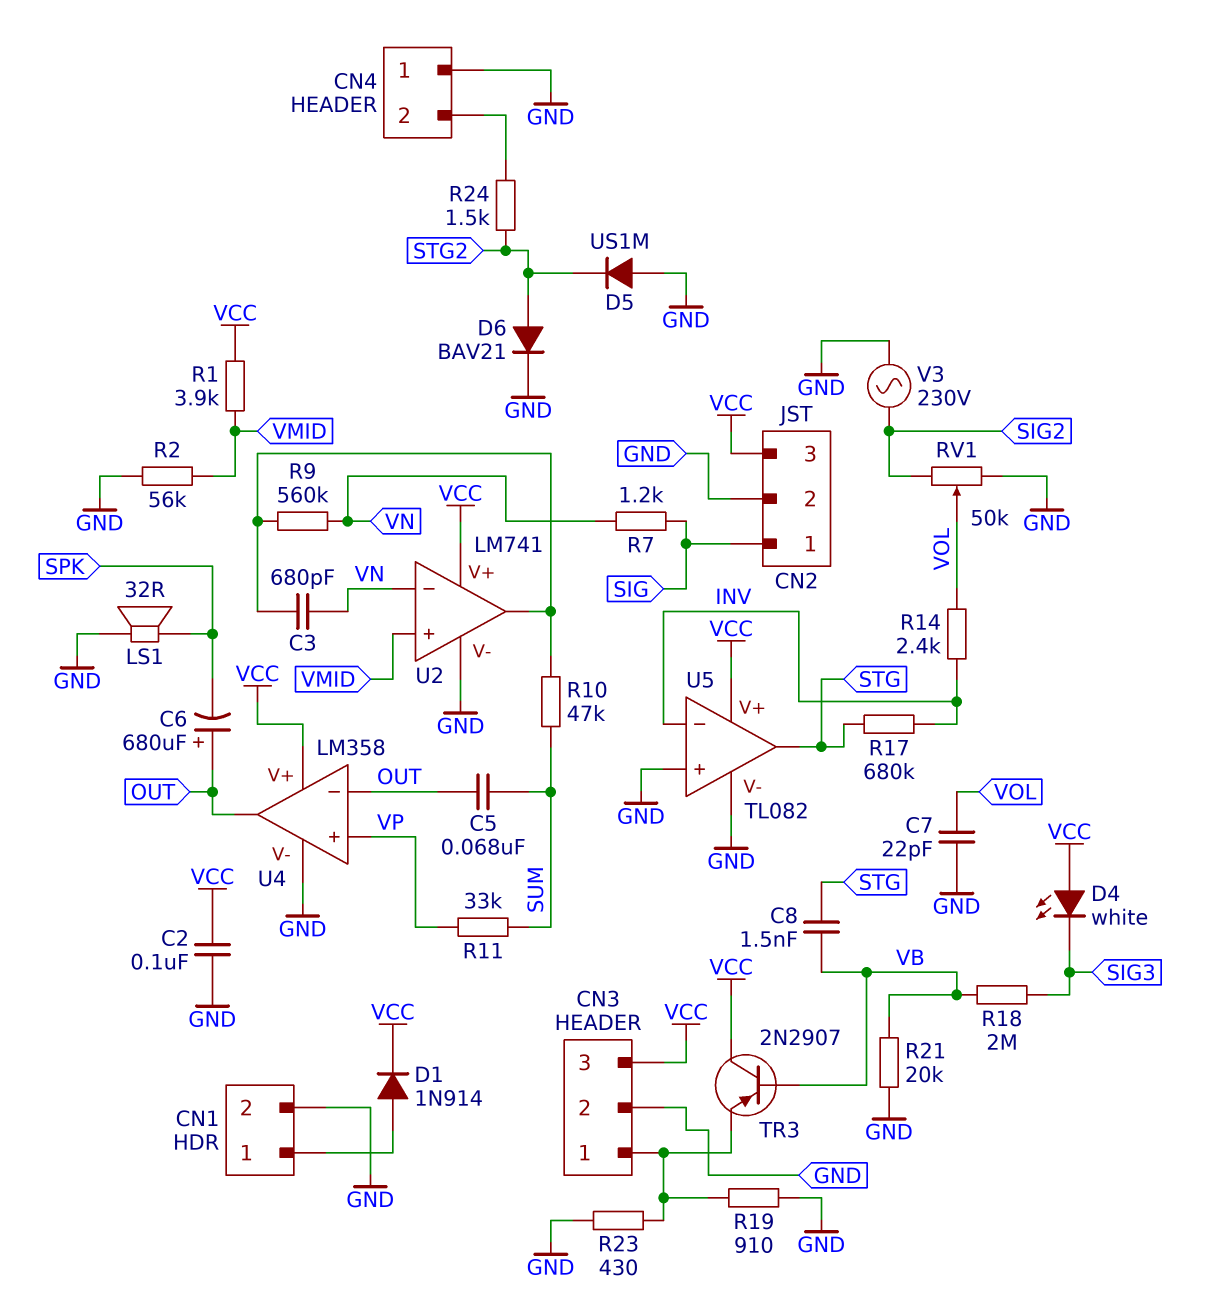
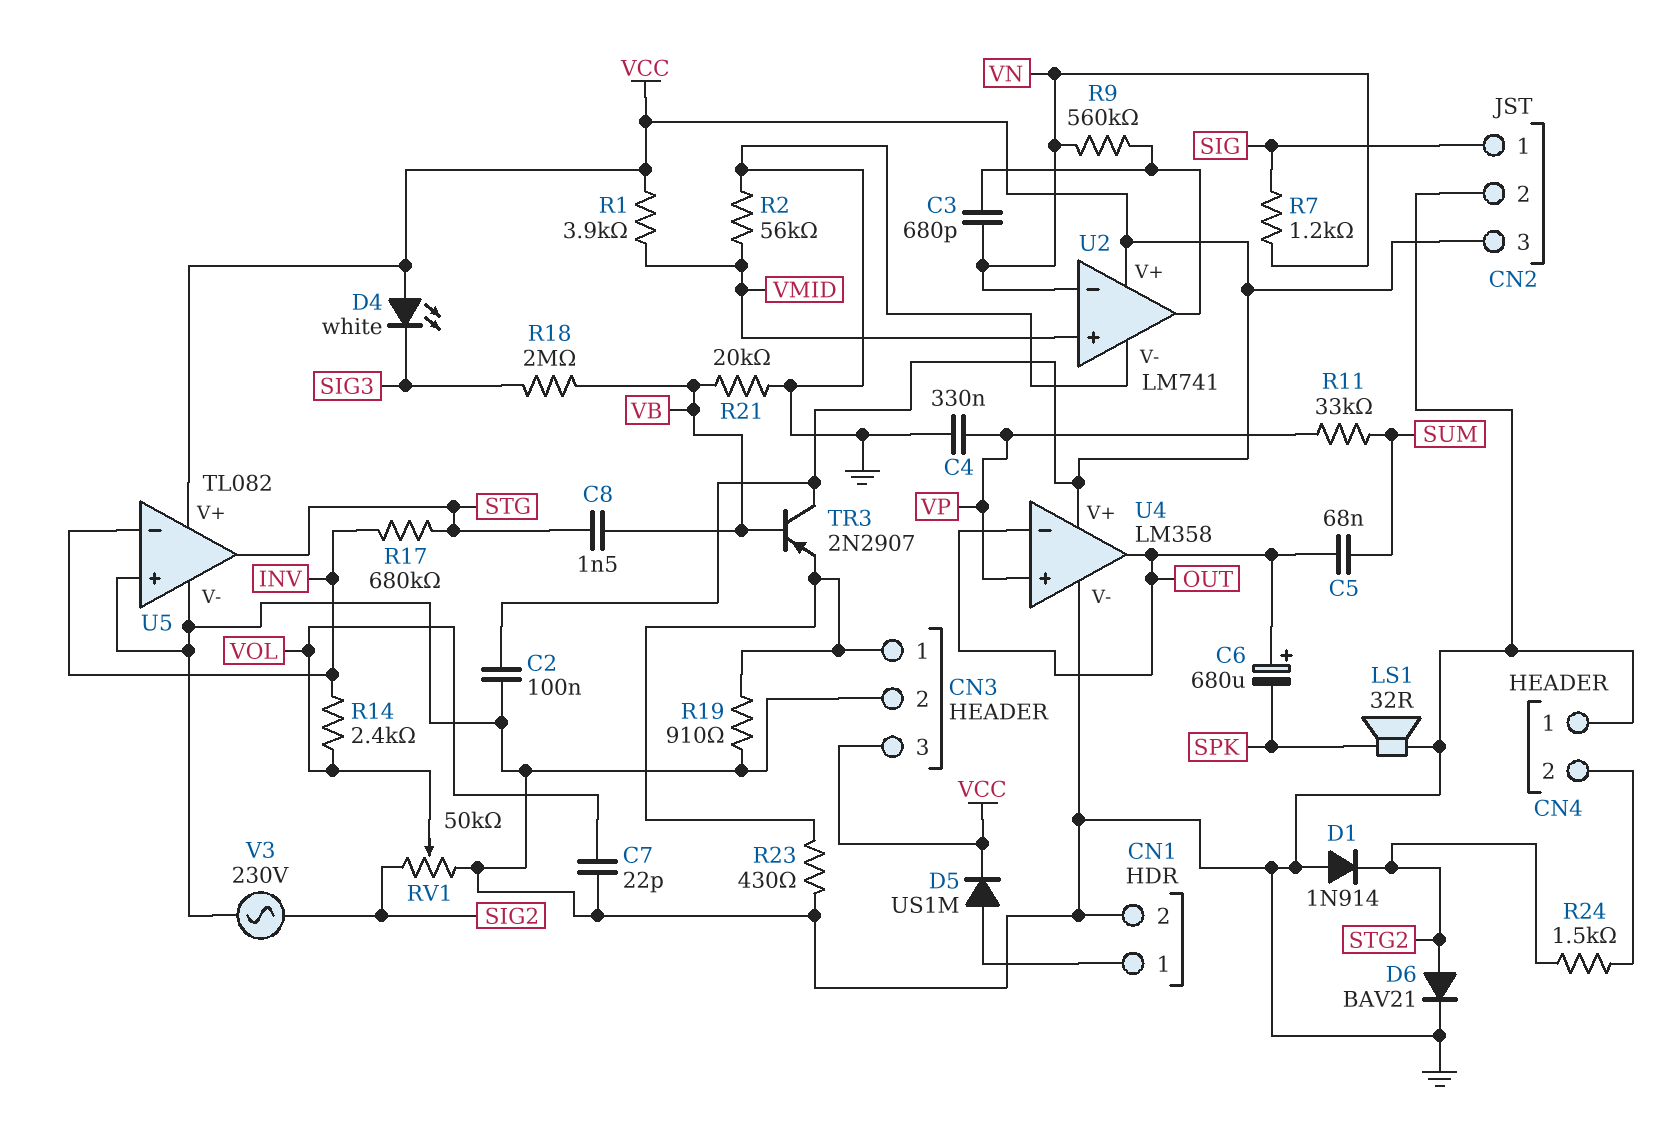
C4: none -> 330nF (GND, VP)
D1: diode 1N914 (A CN1/1, K VCC) -> diode 1N914 (A GND, K STG2)
D5: diode US1M (A GND, K STG2) -> diode US1M (A CN1/1, K VCC)
R10: 47k (SUM, U2/out) -> none

